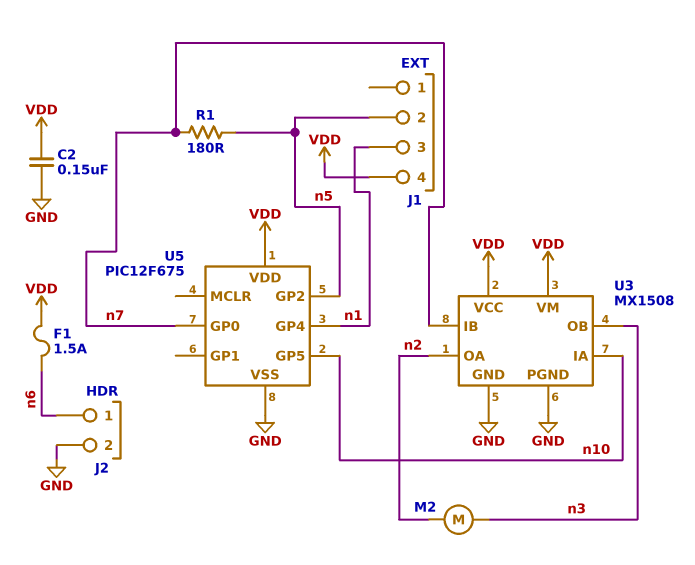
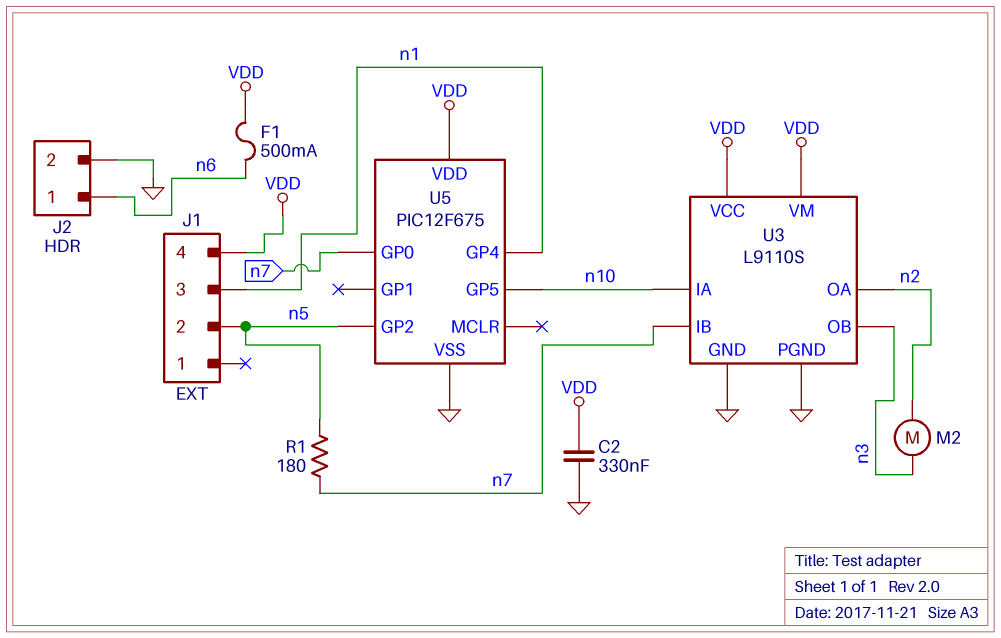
C2: 150nF (GND, VDD) -> 330nF (GND, VDD)
F1: 1.5A (VDD, n6) -> 500mA (VDD, n6)
U3: MX1508 -> L9110S

